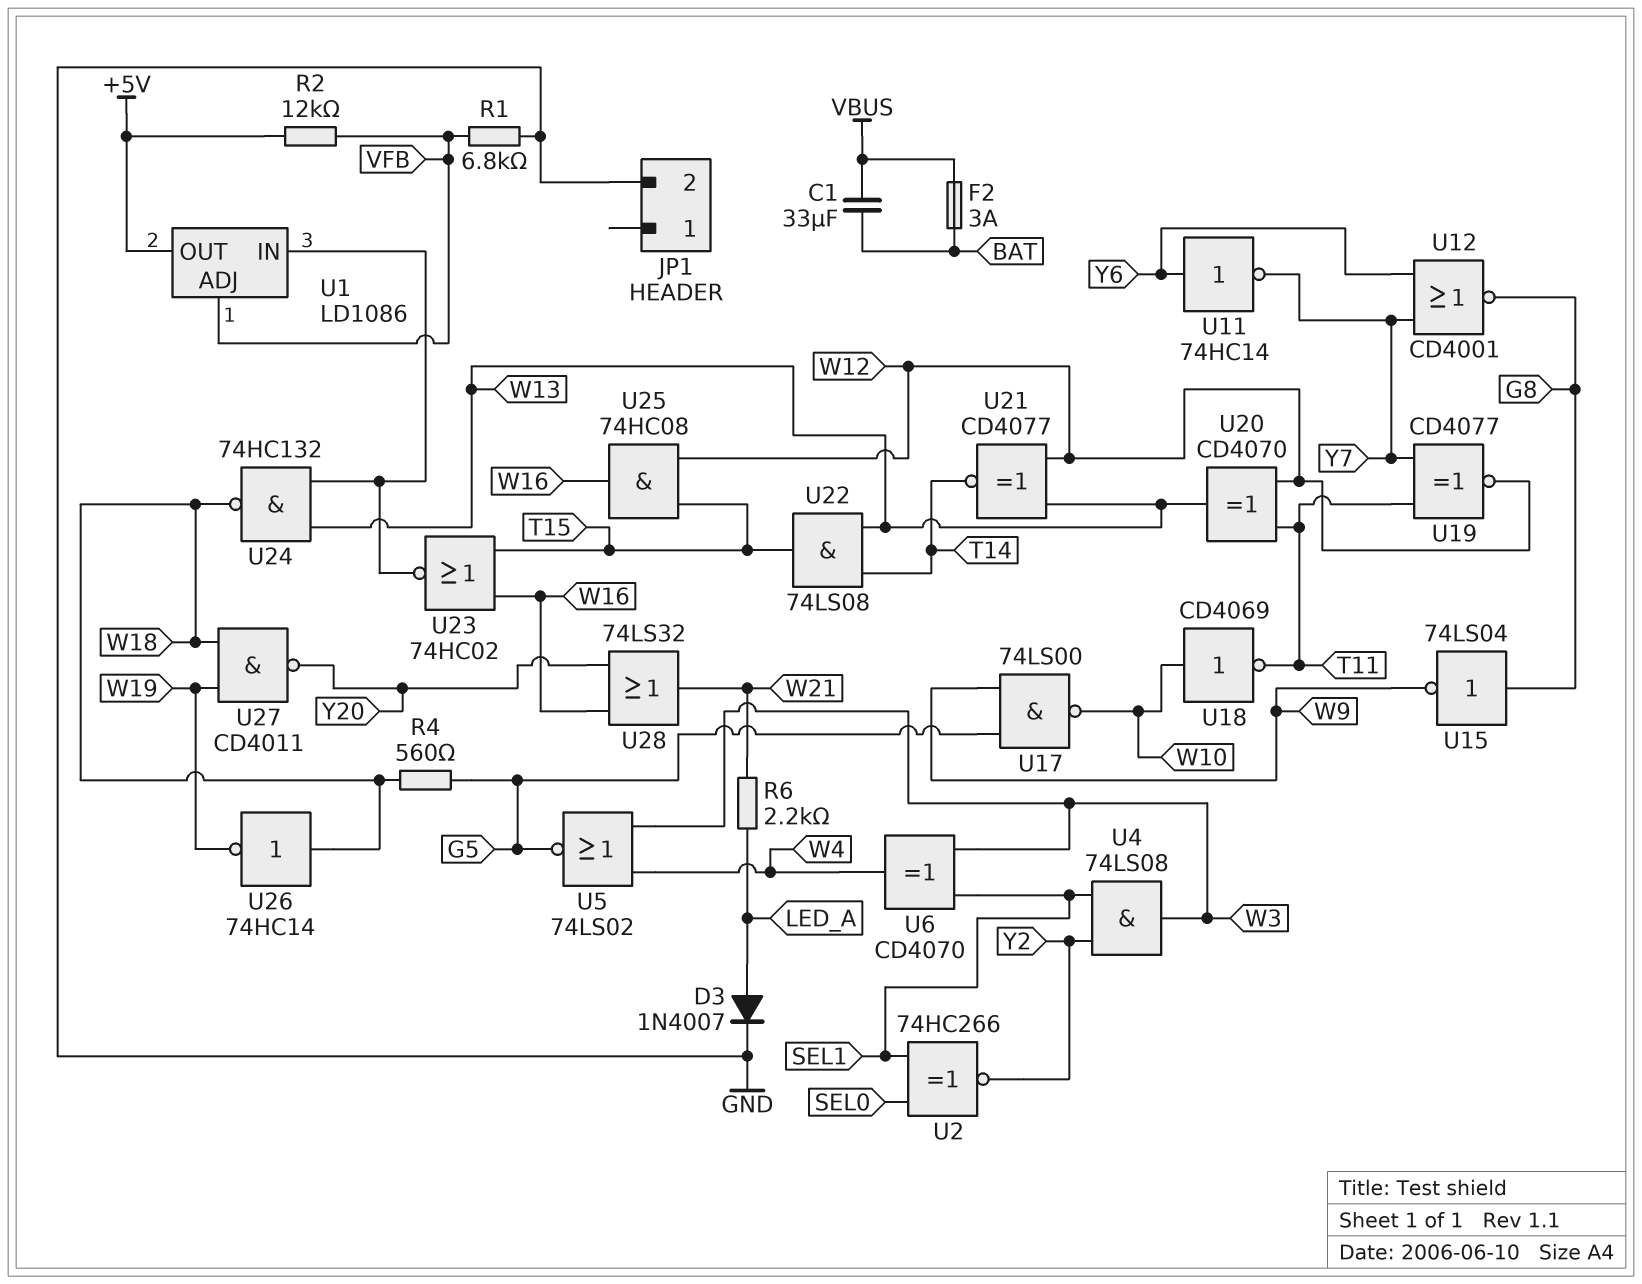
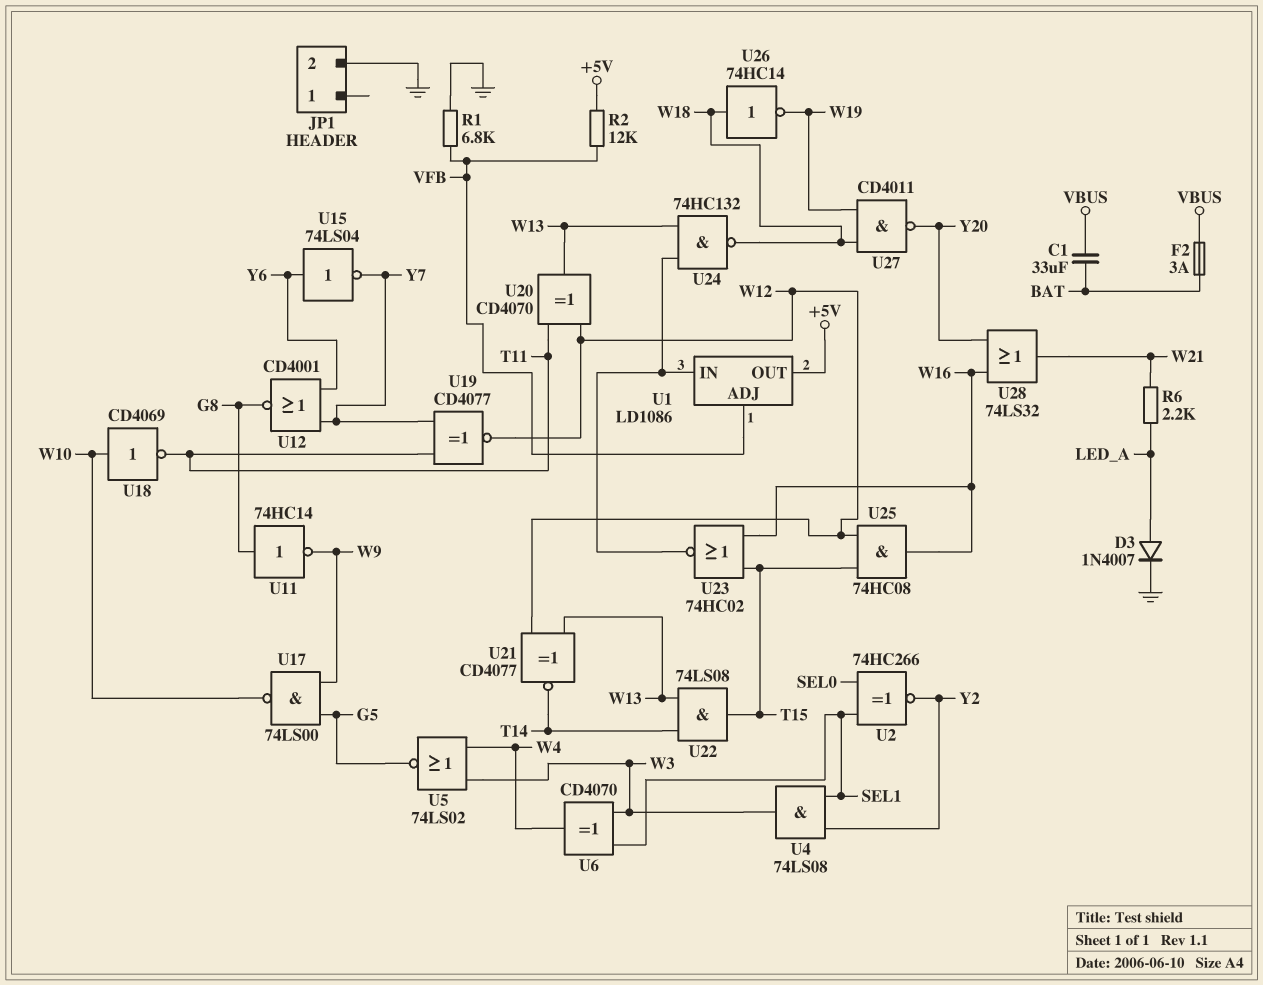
R4: 560 (G5, W18) -> none
U11: NOT 74HC14 (in Y6, out Y7) -> NOT 74HC14 (in G8, out W9)
U15: NOT 74LS04 (in G8, out W9) -> NOT 74LS04 (in Y6, out Y7)

